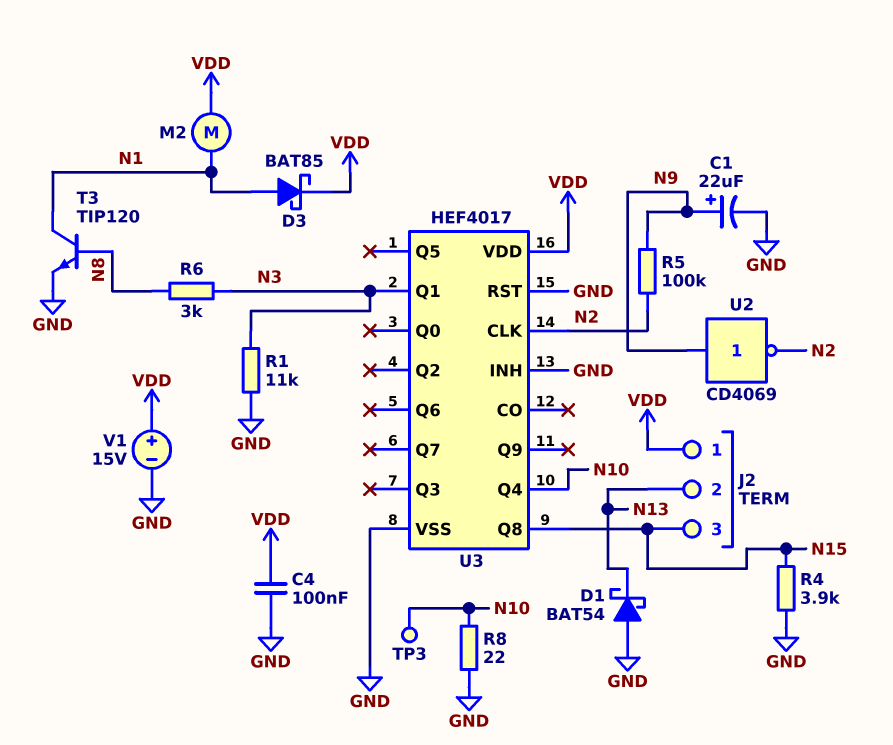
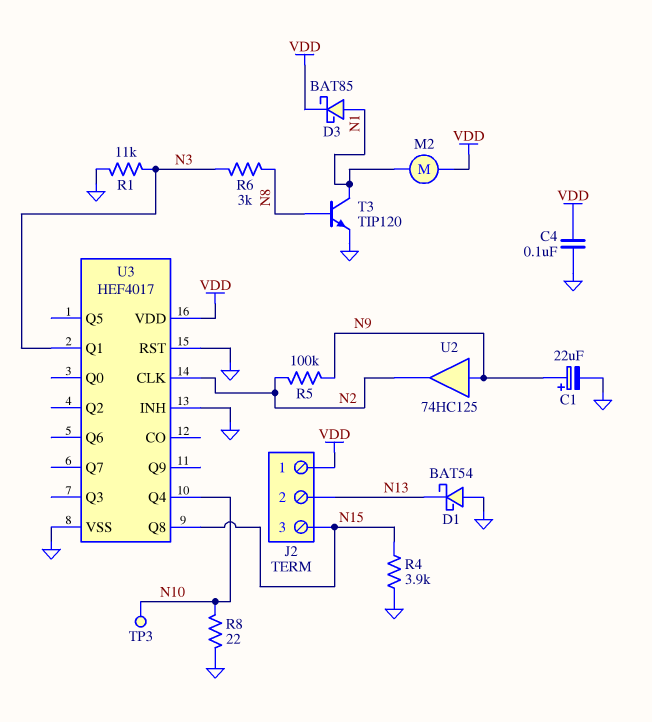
U2: NOT CD4069 (in N9, out N2) -> buffer 74HC125 (in N9, out N2)
V1: 15V (plus VDD, minus GND) -> none

